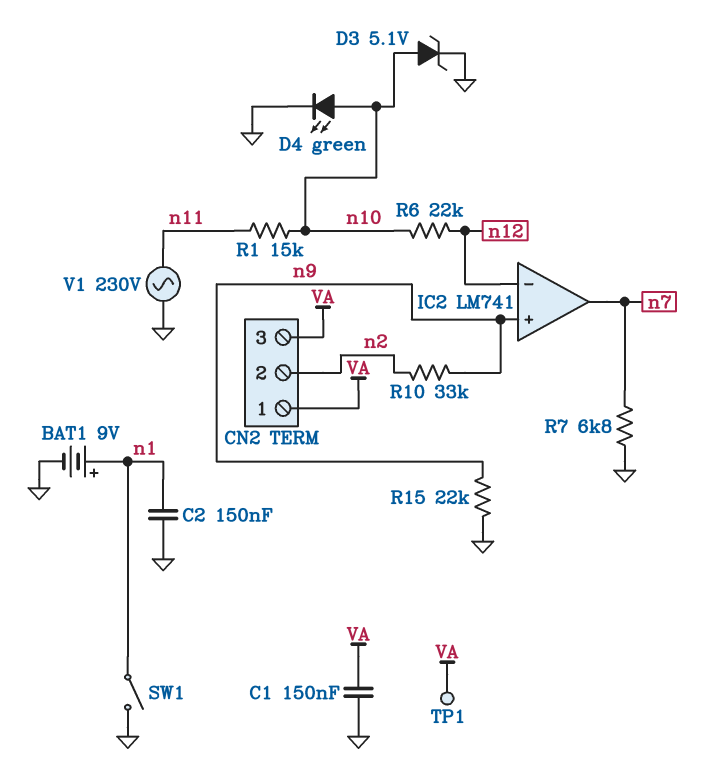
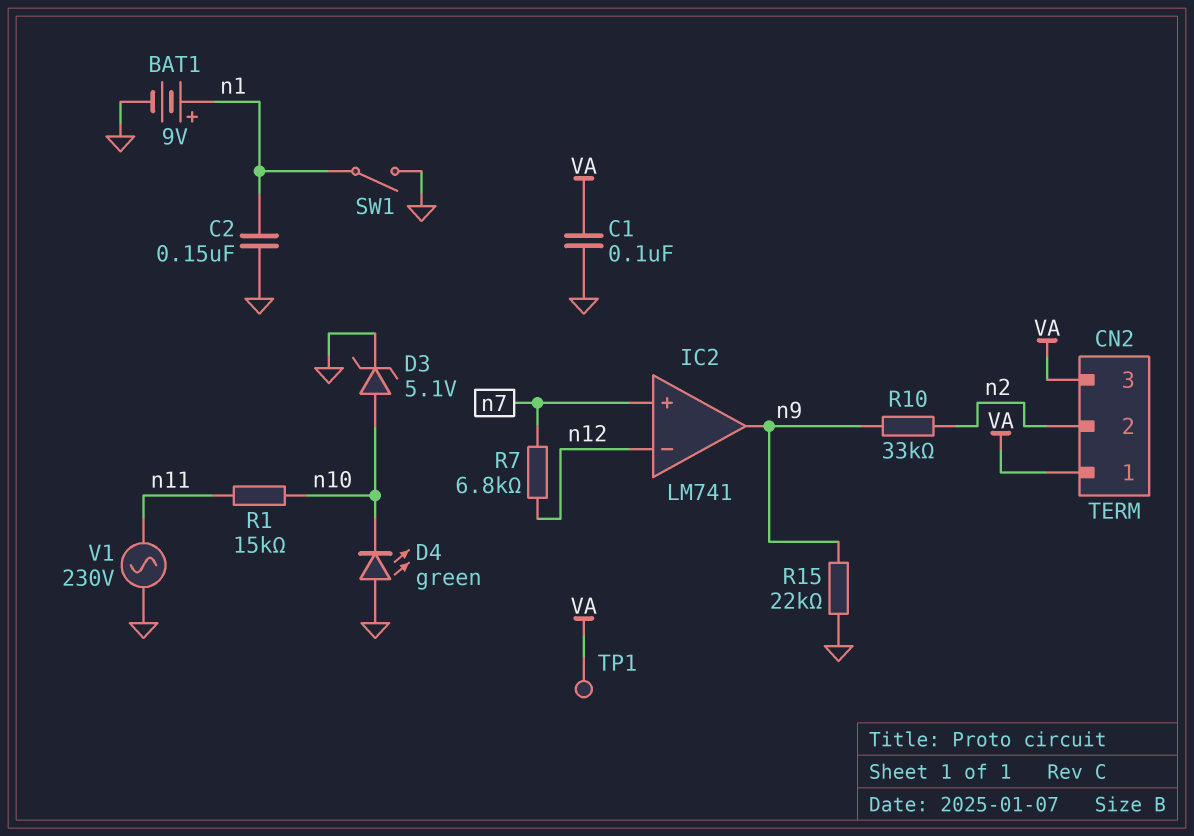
C1: 150nF (GND, VA) -> 100nF (GND, VA)
D4: LED green (A n10, K GND) -> LED green (A GND, K n10)
IC2 pin in+: n9 -> n7
IC2 pin out: n7 -> n9
R6: 22k (n10, n12) -> none
R7: 6.8k (GND, n7) -> 6.8k (n7, n12)

